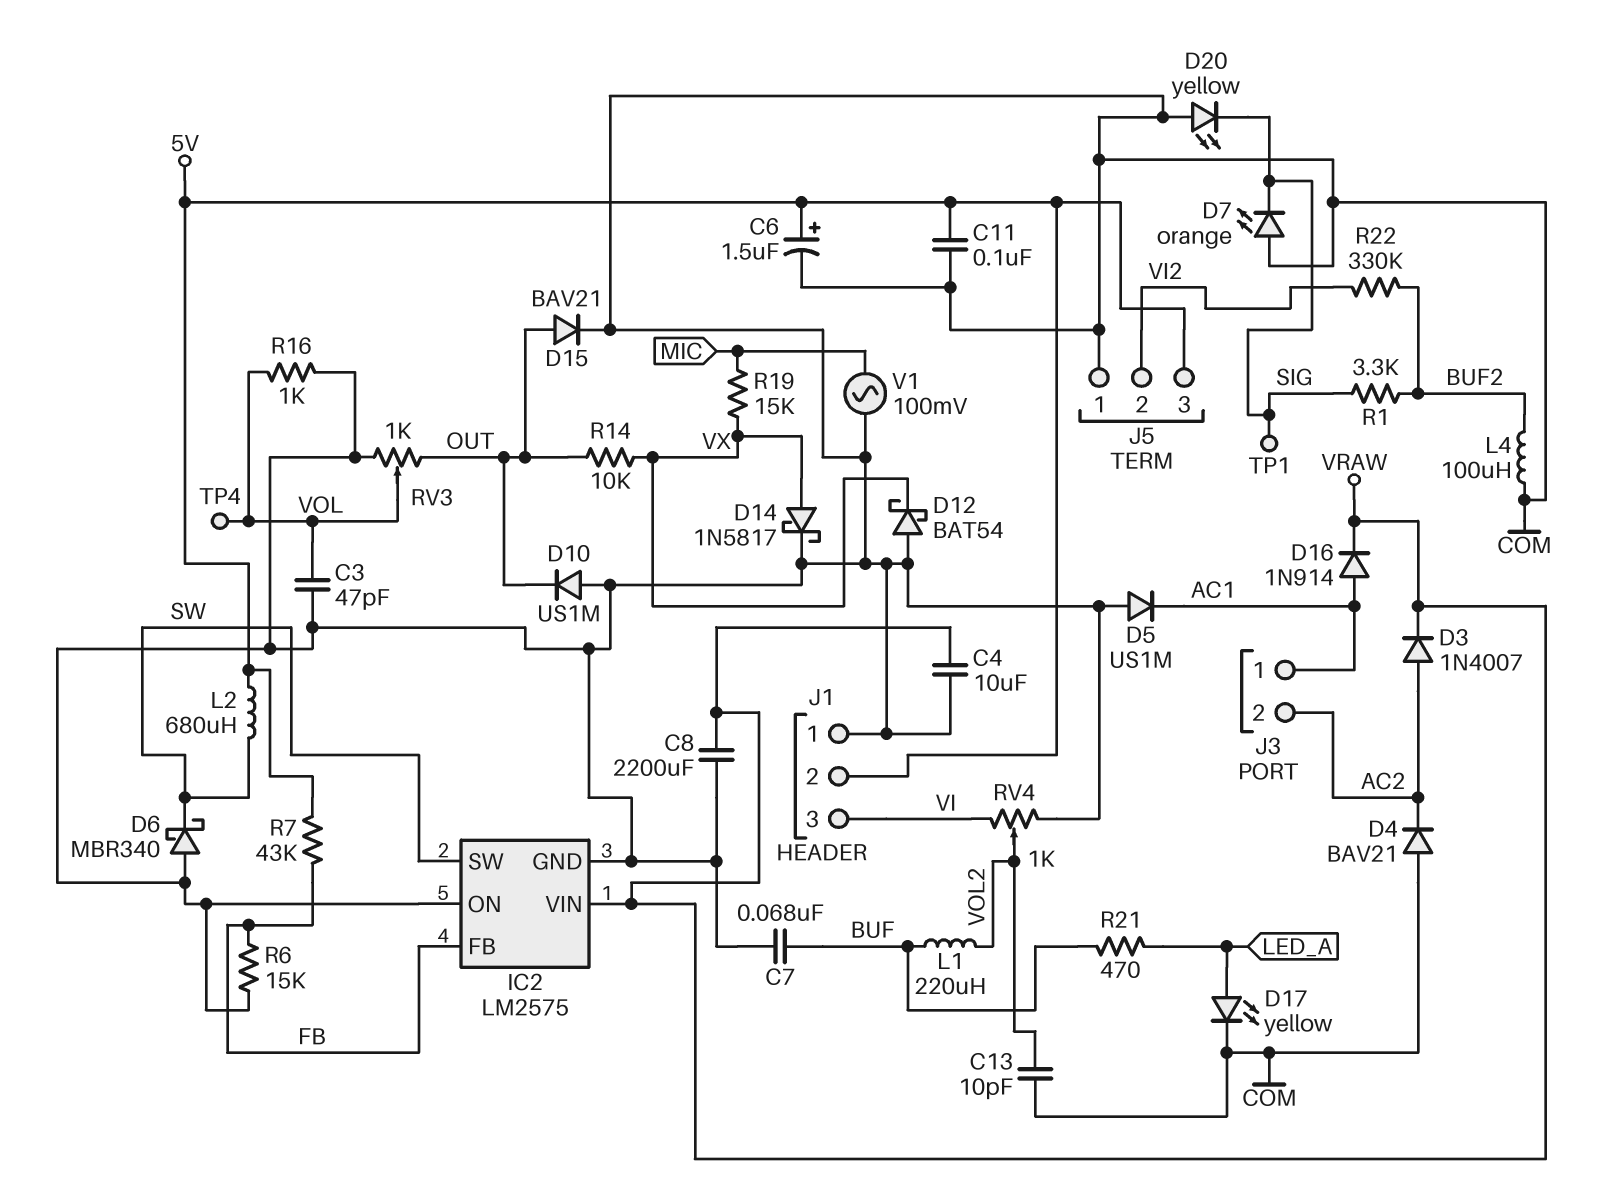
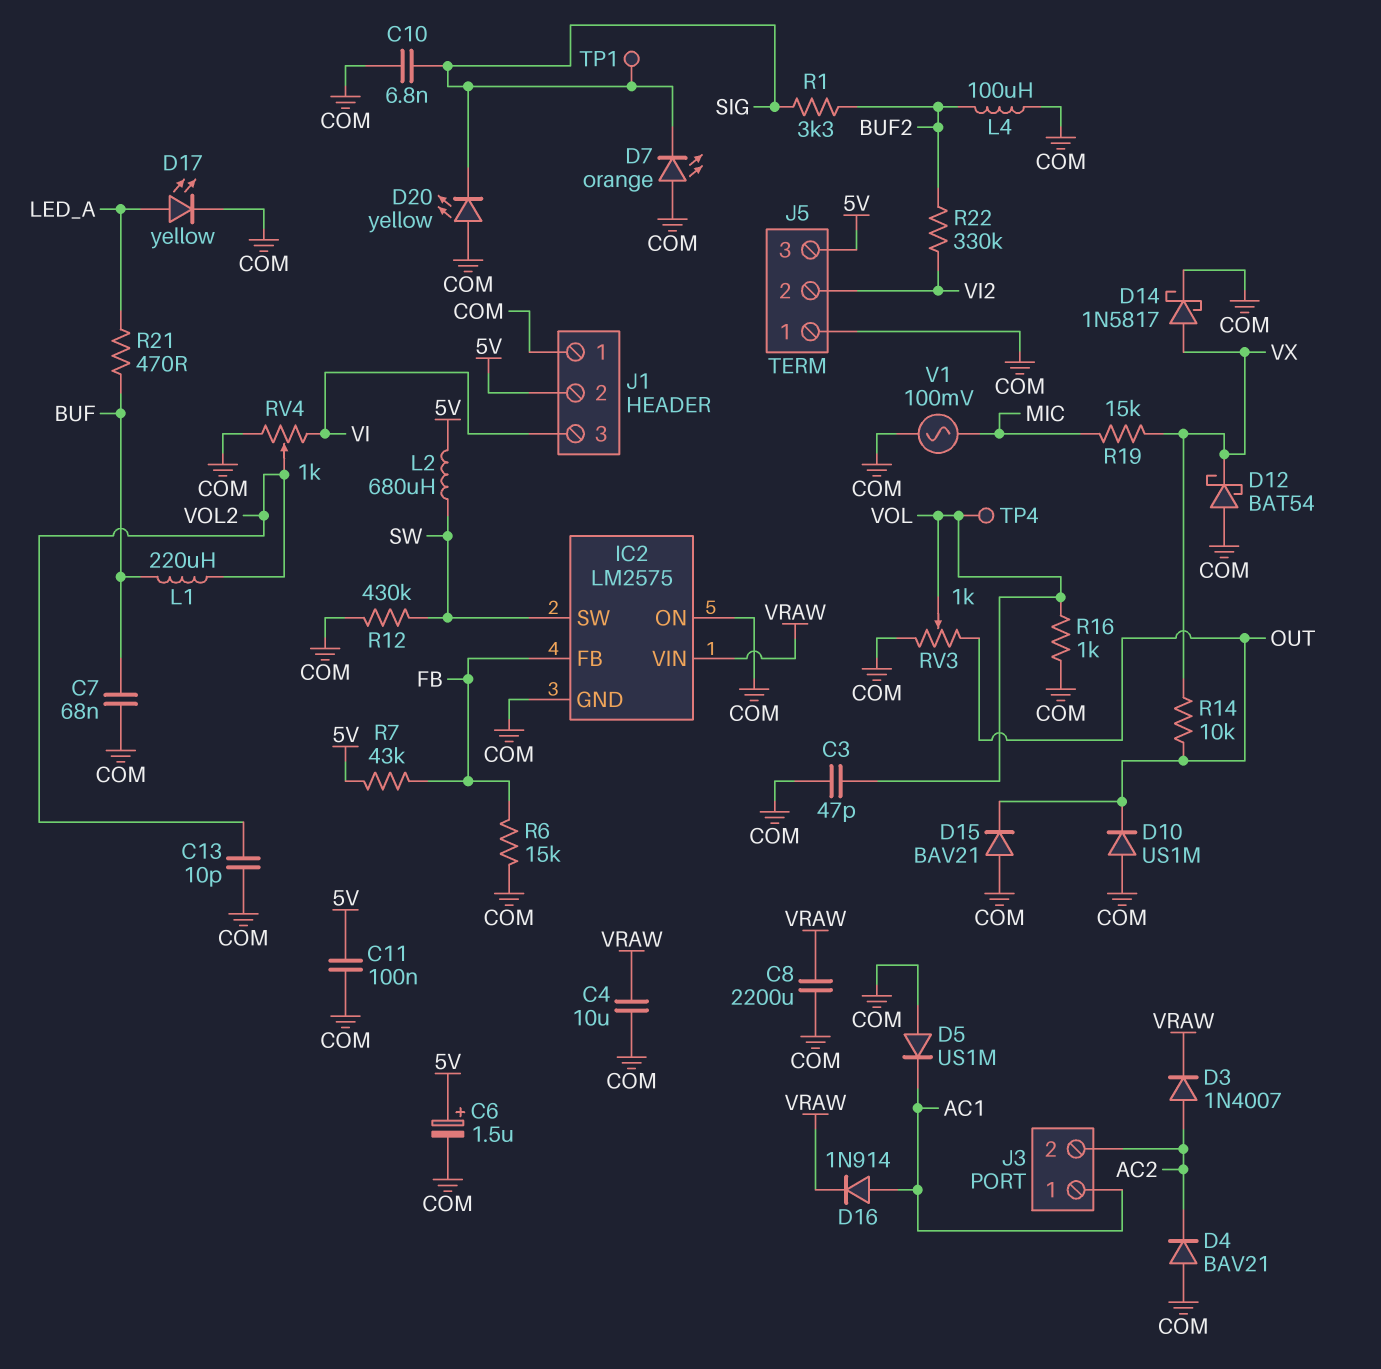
C10: none -> 6.8nF (COM, SIG)
D6: schottky MBR340 (A COM, K SW) -> none
D15: diode BAV21 (A OUT, K COM) -> diode BAV21 (A COM, K OUT)
R12: none -> 430k (COM, SW)

